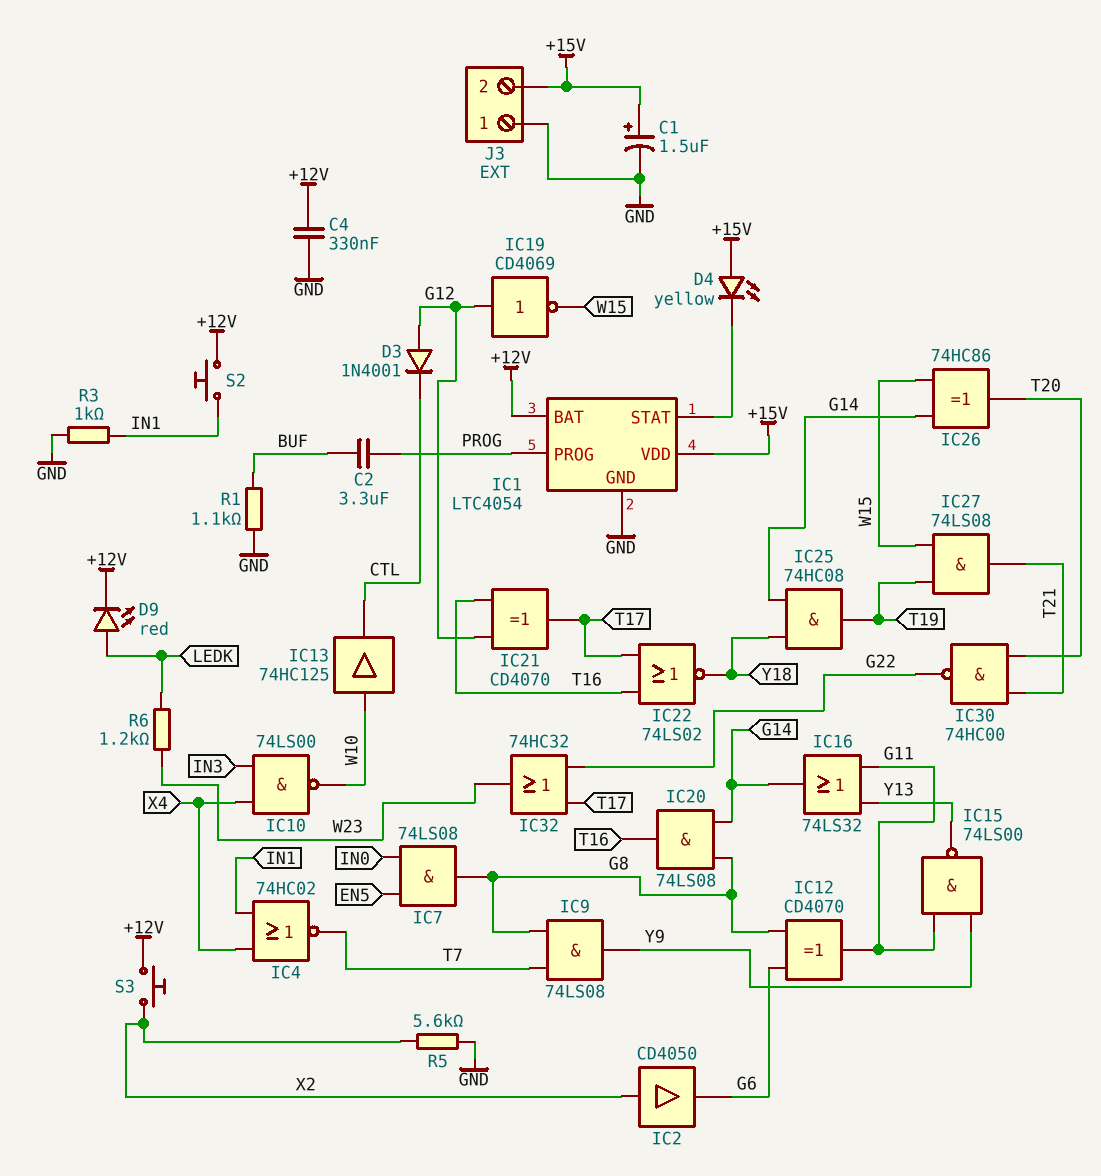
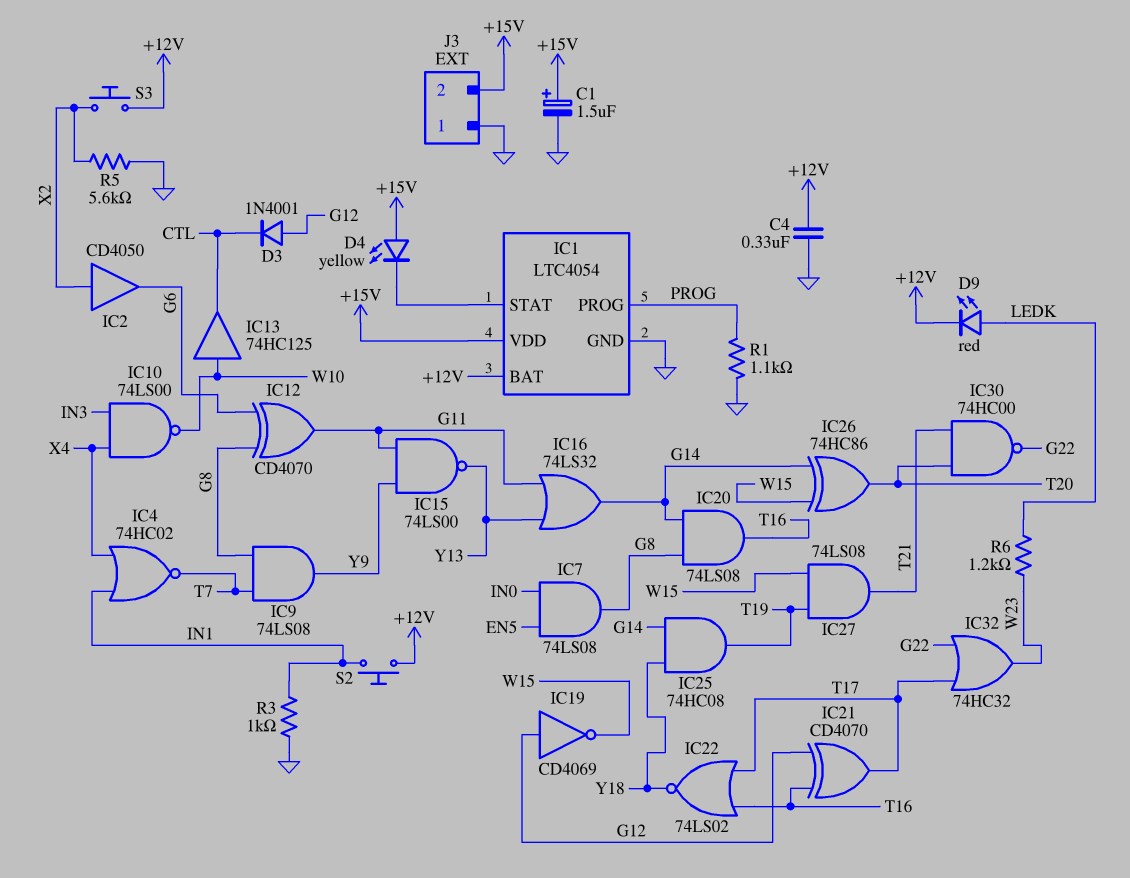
C2: 3.3uF (BUF, PROG) -> none
R1: 1.1k (BUF, GND) -> 1.1k (GND, PROG)

